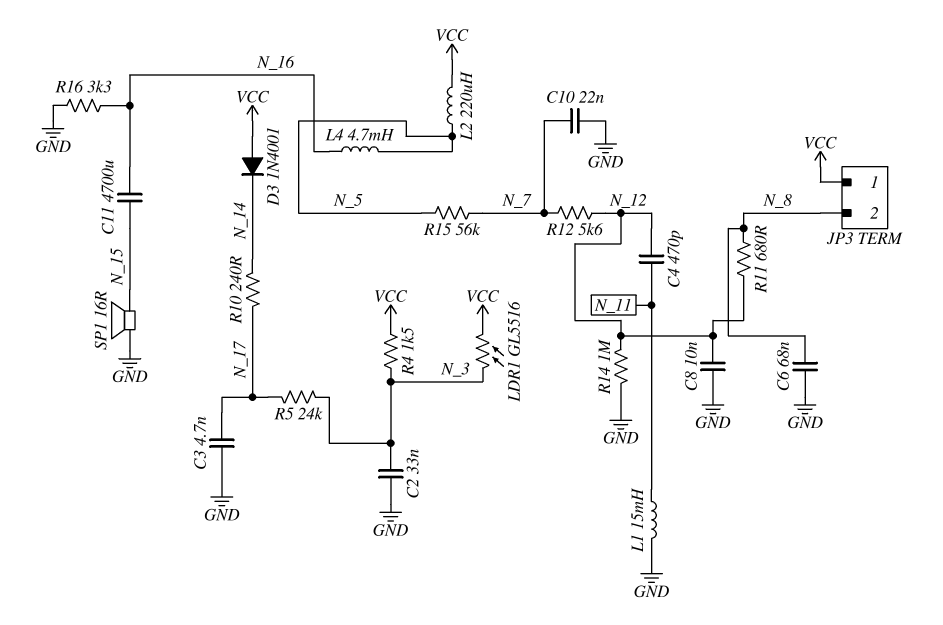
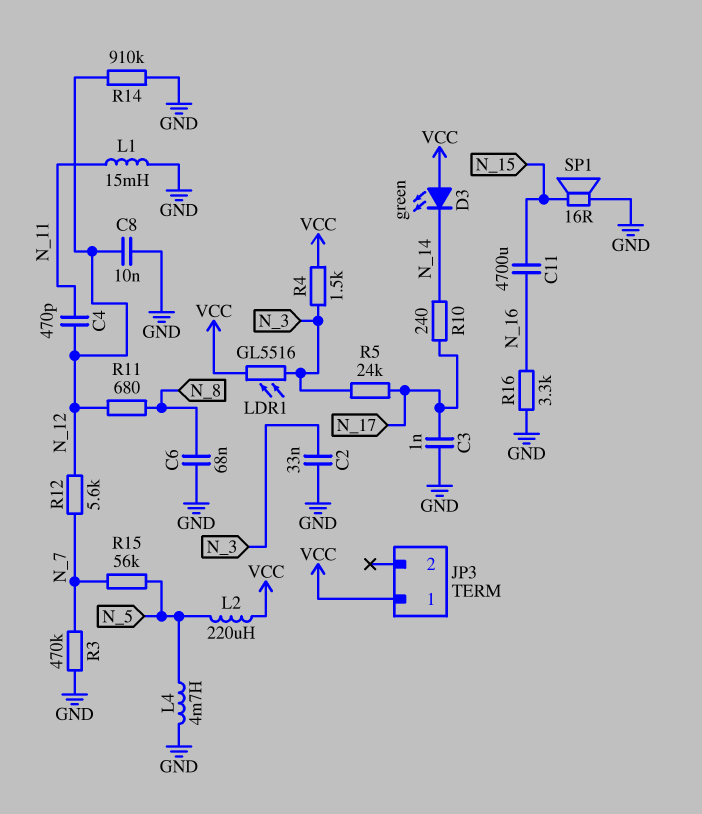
C3: 4.7nF (GND, N_17) -> 1nF (GND, N_17)
C10: 22nF (GND, N_7) -> none
D3: diode 1N4001 (A VCC, K N_14) -> LED green (A VCC, K N_14)
JP3 pin 2: N_8 -> none
L4: 4.7mH (N_5, N_16) -> 4.7mH (GND, N_5)
R3: none -> 470k (GND, N_7)
R14: 1M (GND, N_12) -> 910k (GND, N_12)

